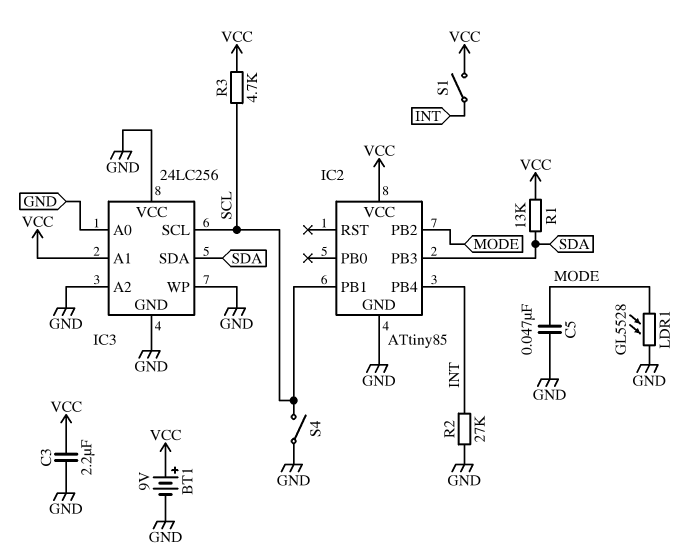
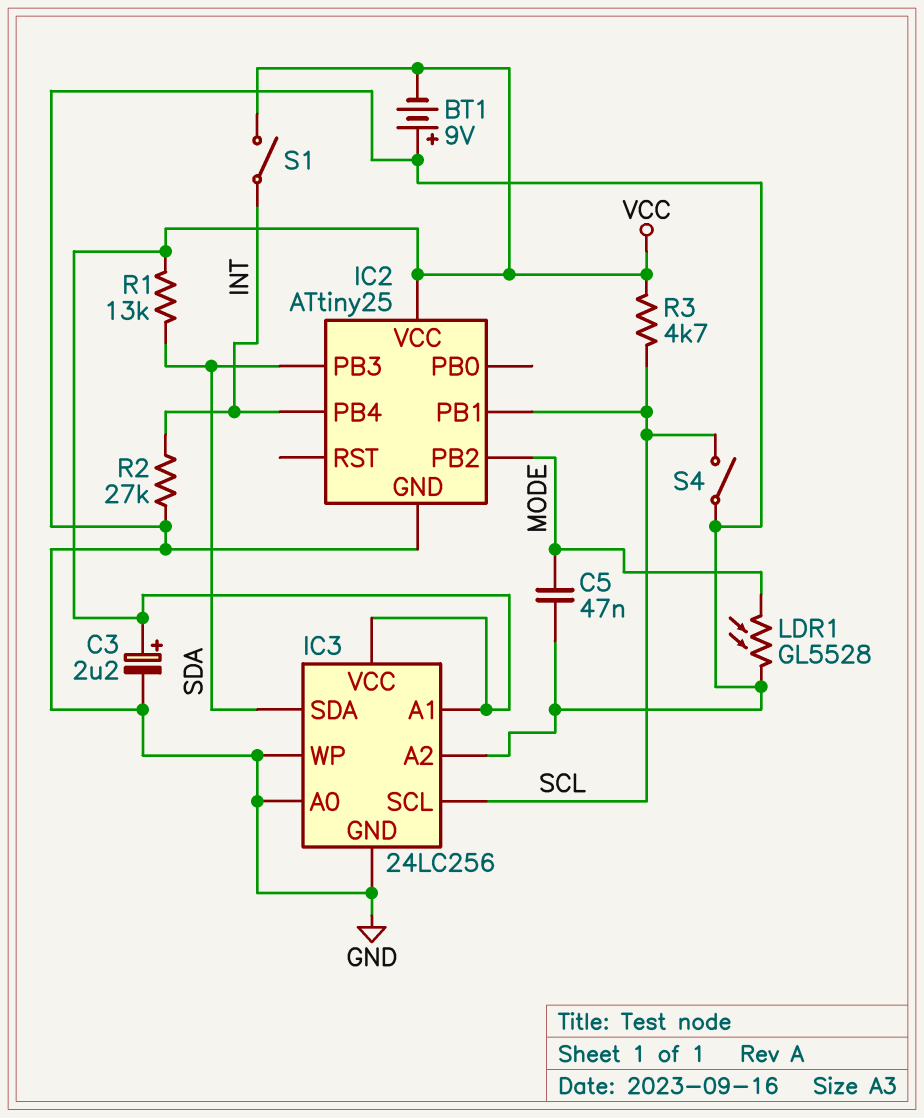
BT1: 9V (plus VCC, minus GND) -> 9V (plus GND, minus VCC)
C3: 2.2uF (GND, VCC) -> 2.2uF (plus VCC, minus GND)
IC2: ATtiny85 -> ATtiny25
IC3 pin VCC: GND -> VCC

